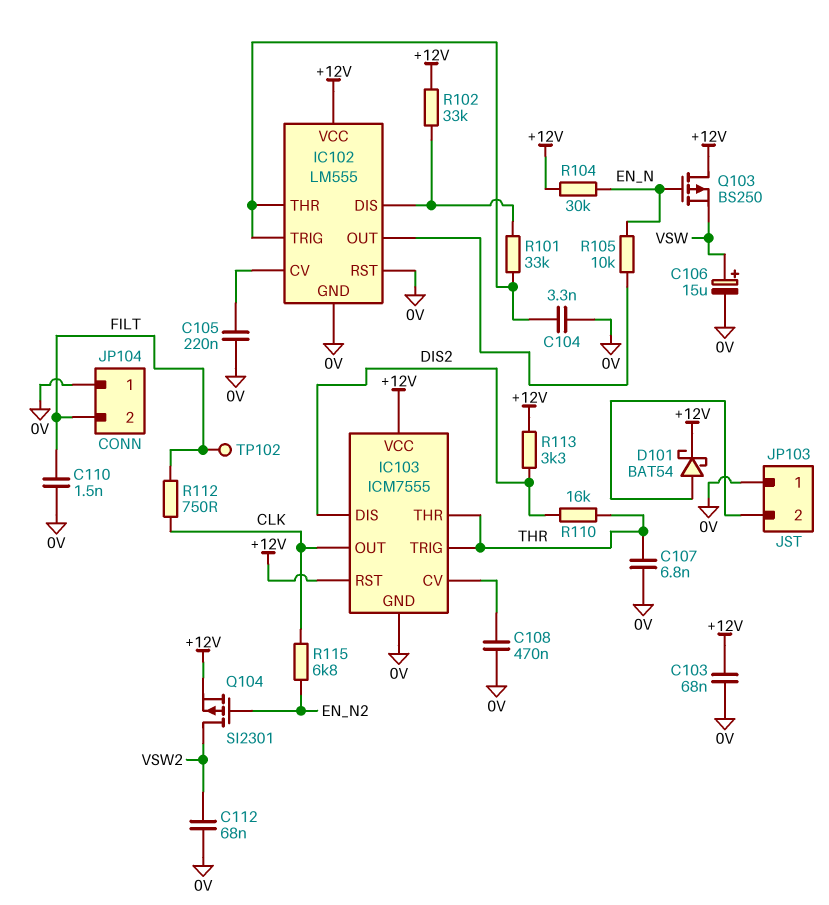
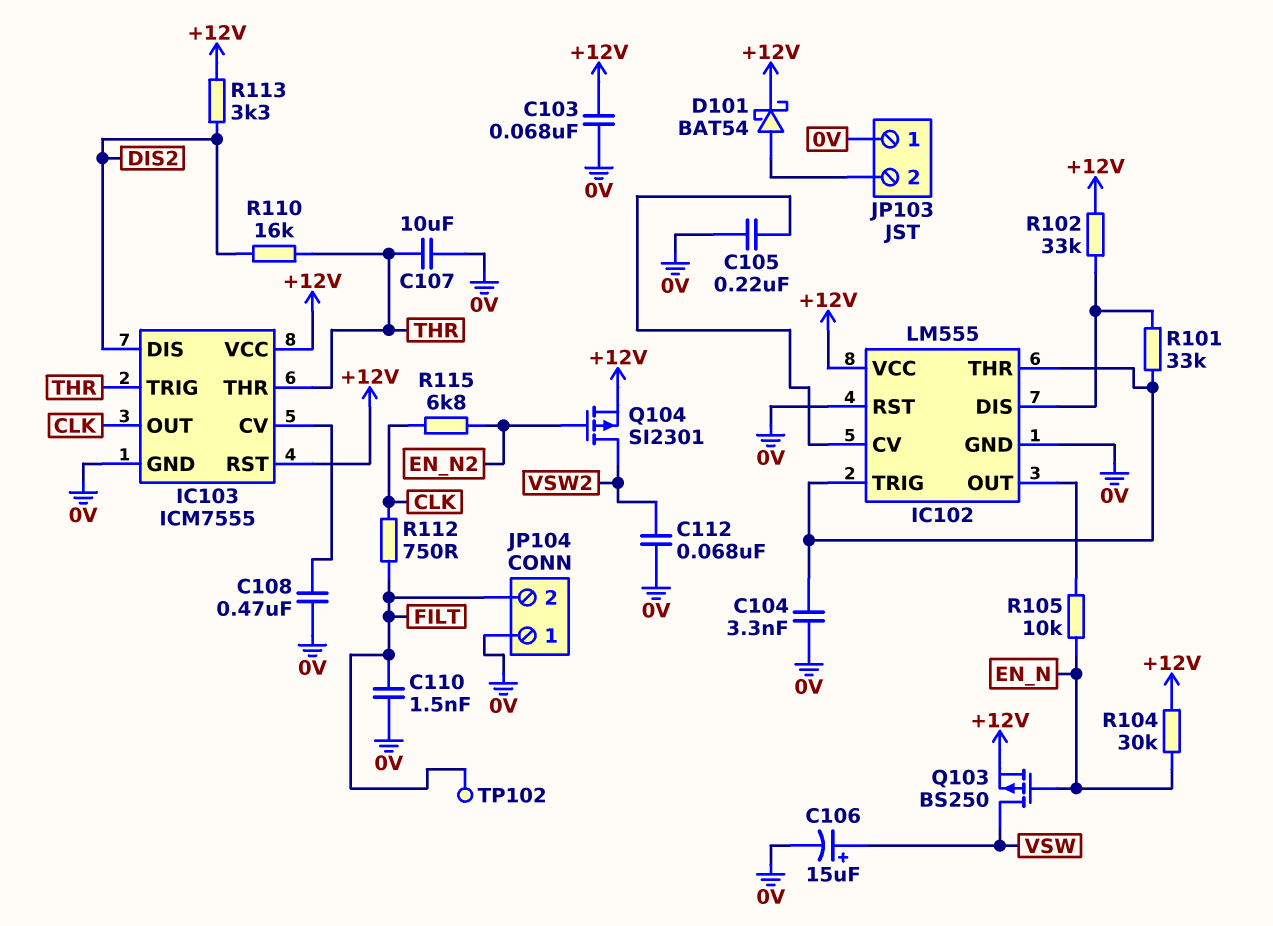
C107: 6.8nF (0V, THR) -> 10uF (0V, THR)
Q103: PMOS BS250 (G EN_N, D +12V, S VSW) -> PMOS BS250 (G EN_N, D VSW, S +12V)

